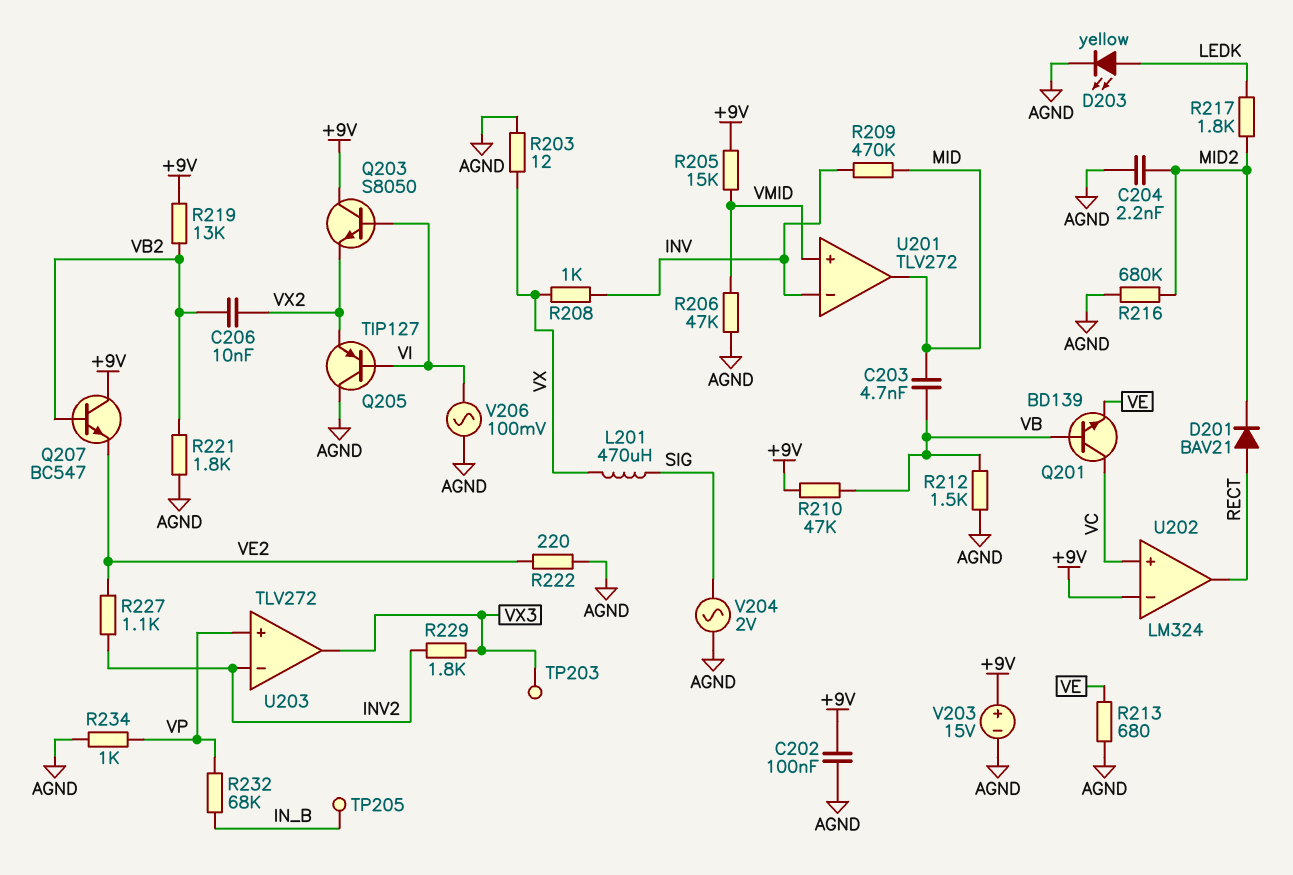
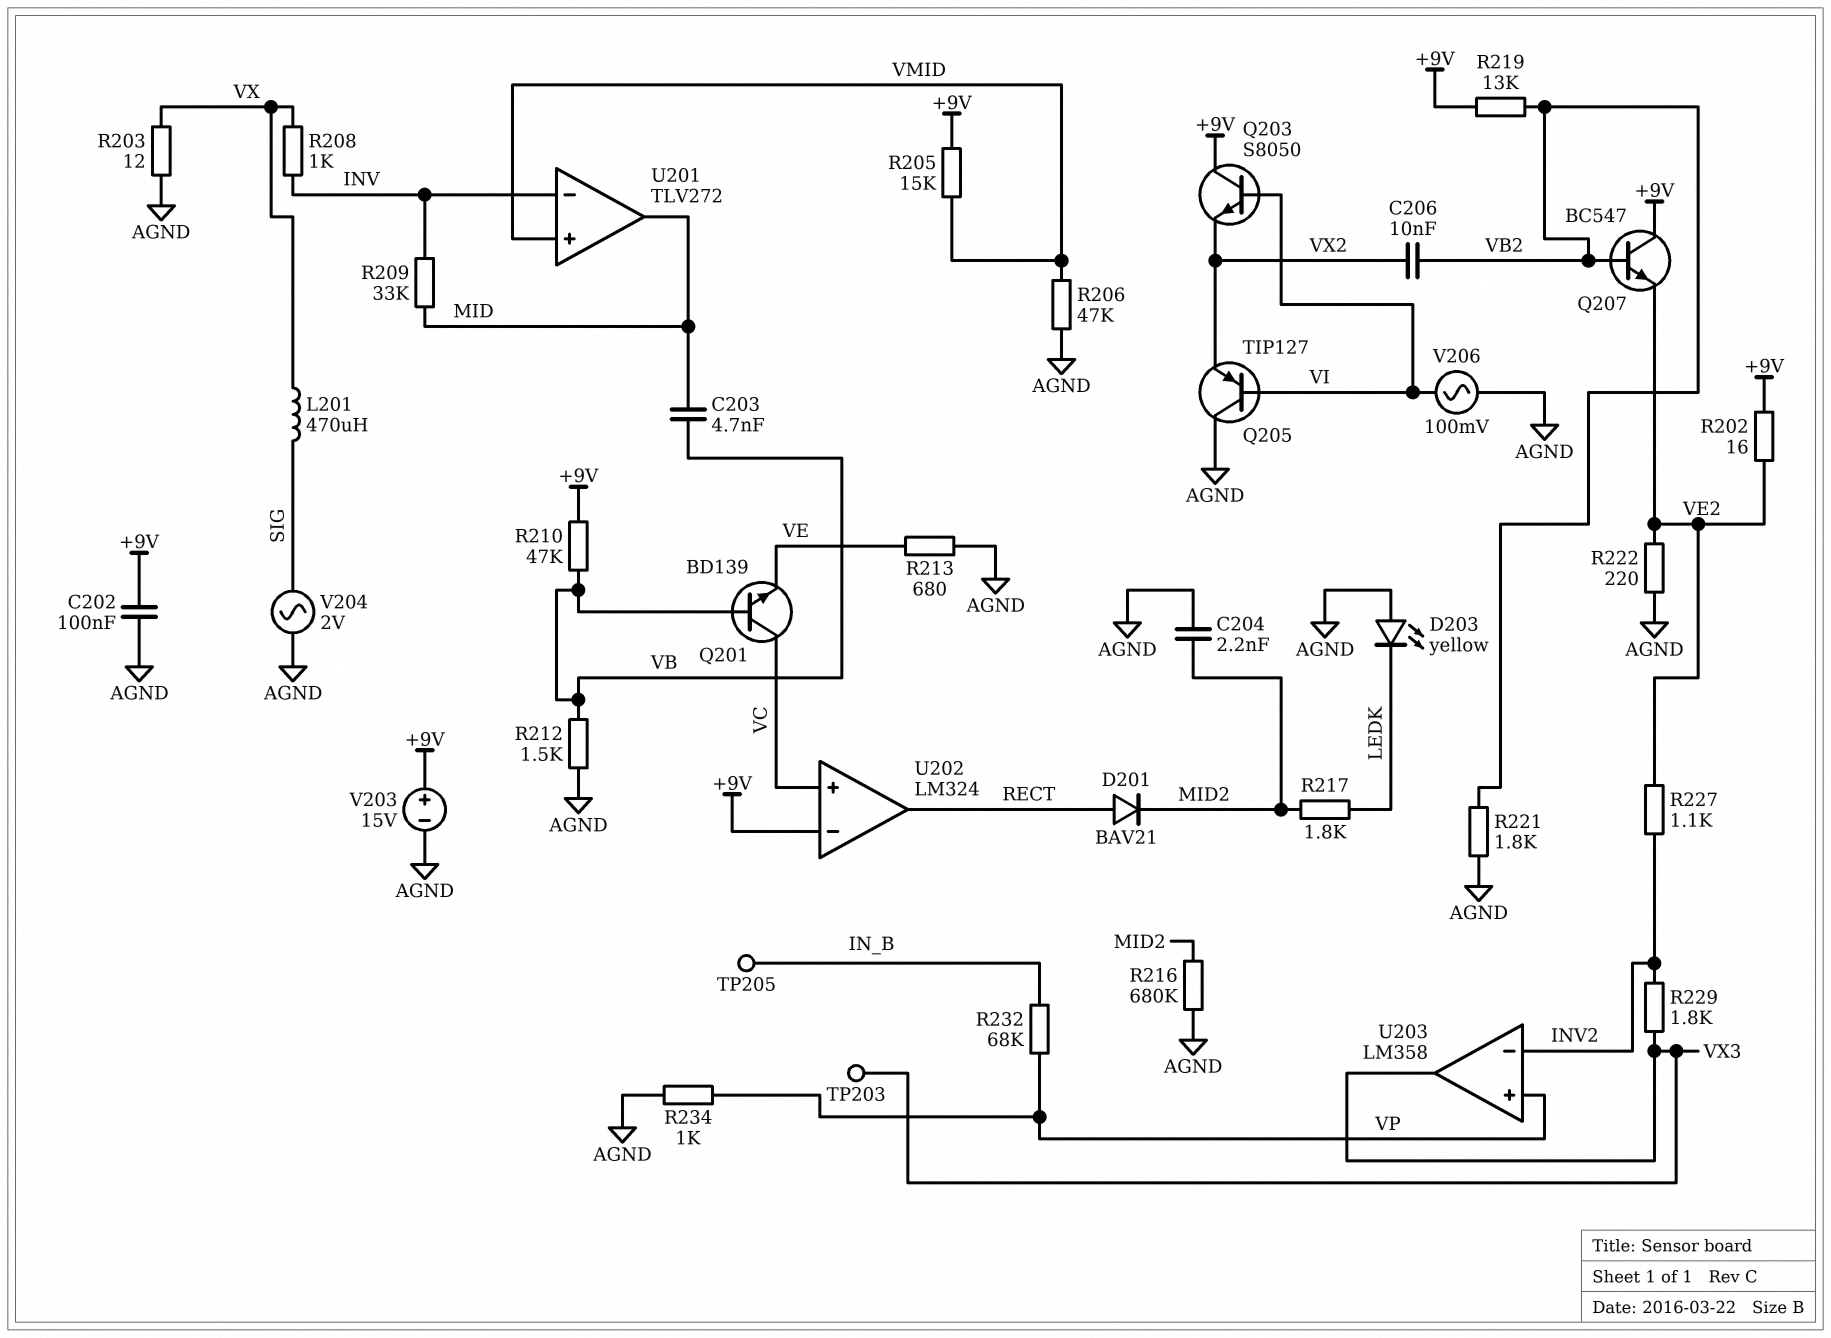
D203: LED yellow (A LEDK, K AGND) -> LED yellow (A AGND, K LEDK)
R202: none -> 16 (+9V, VE2)
R209: 470k (INV, MID) -> 33k (INV, MID)
U203: TLV272 -> LM358

